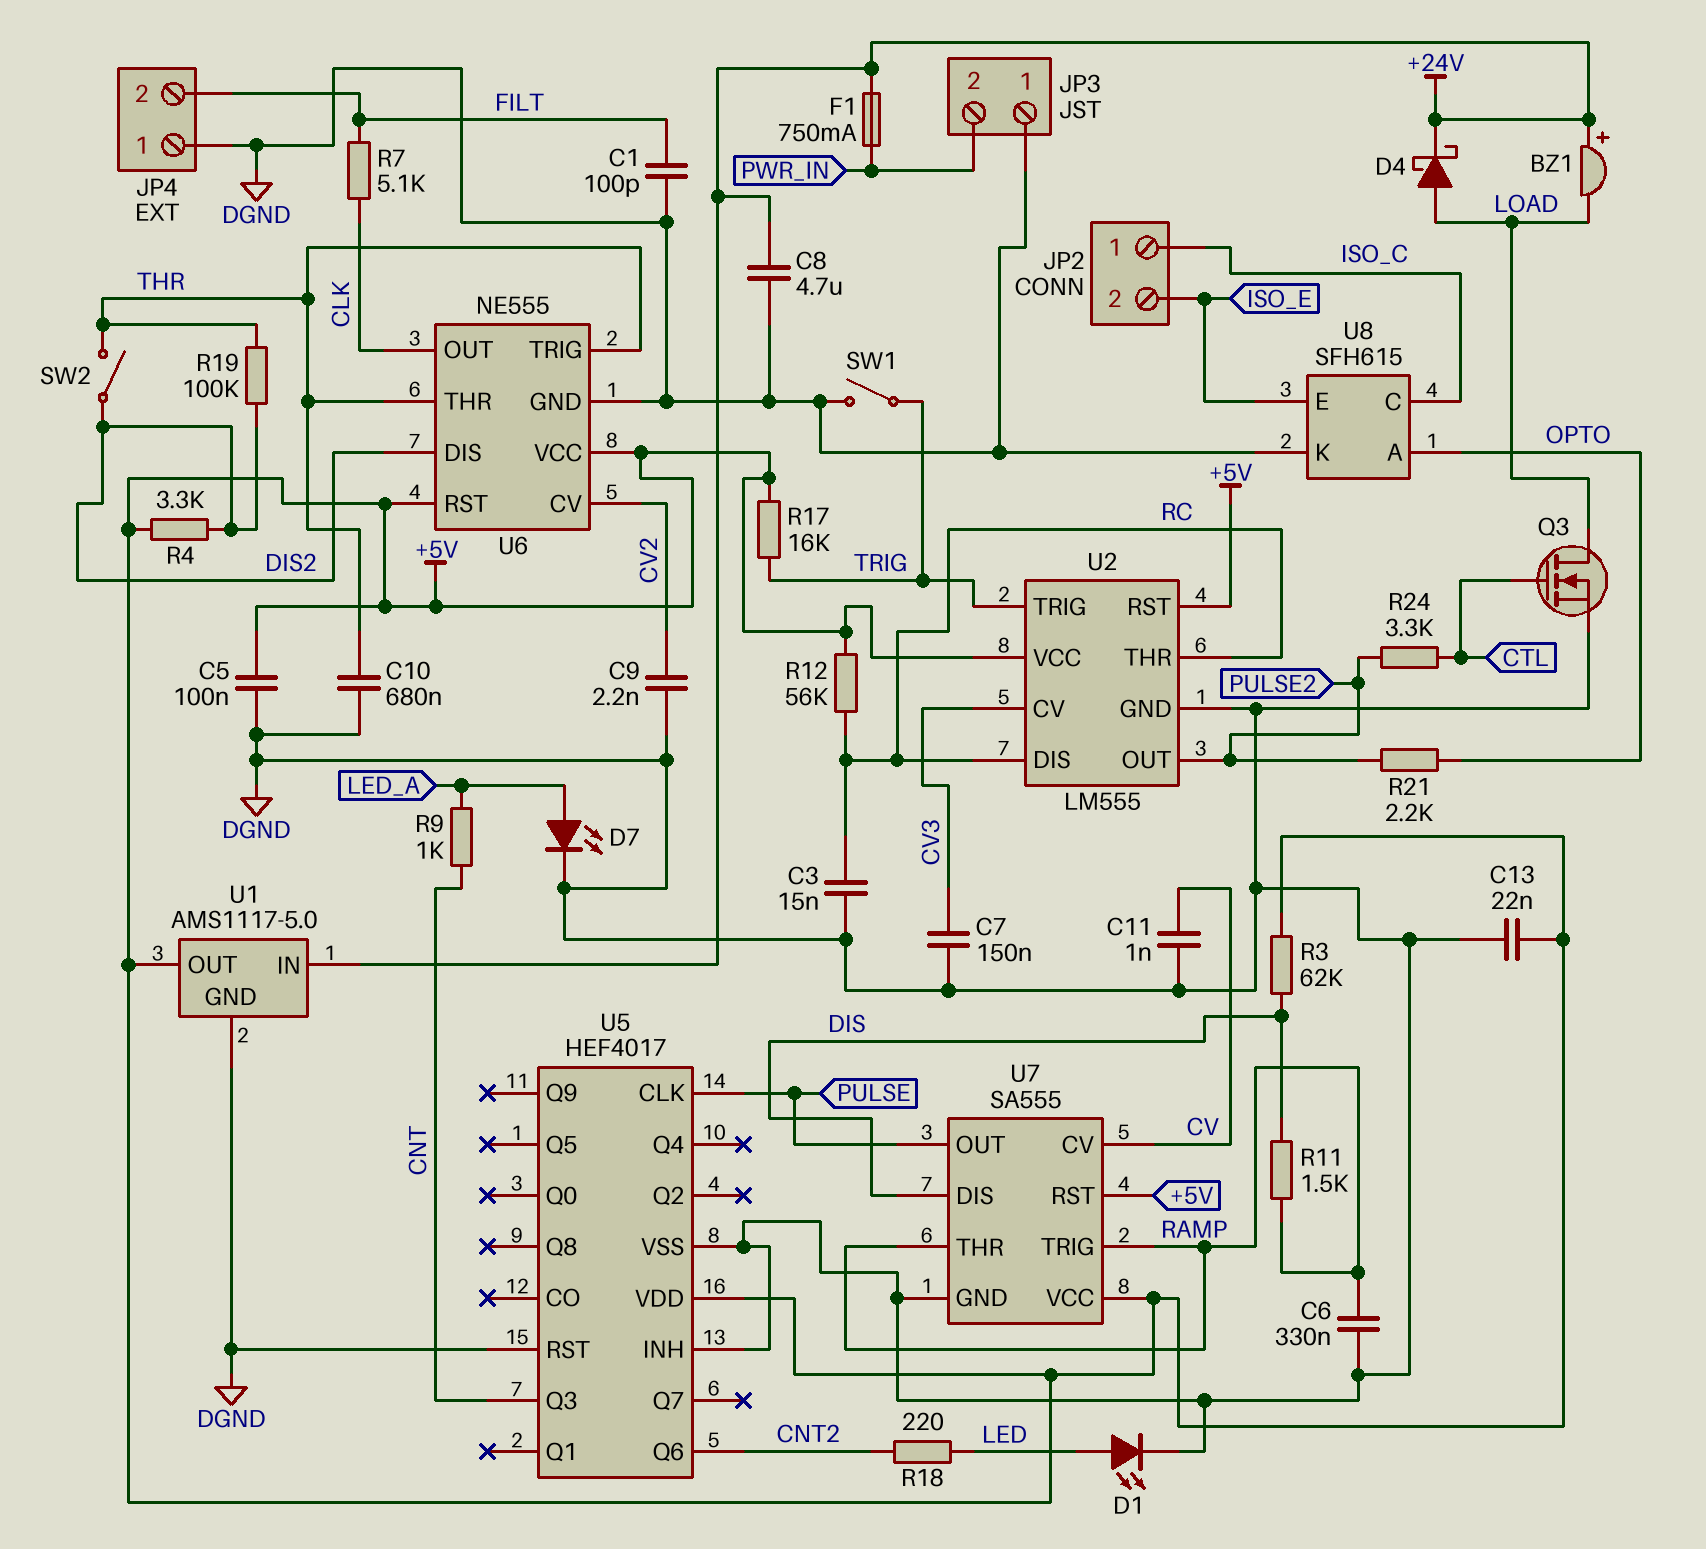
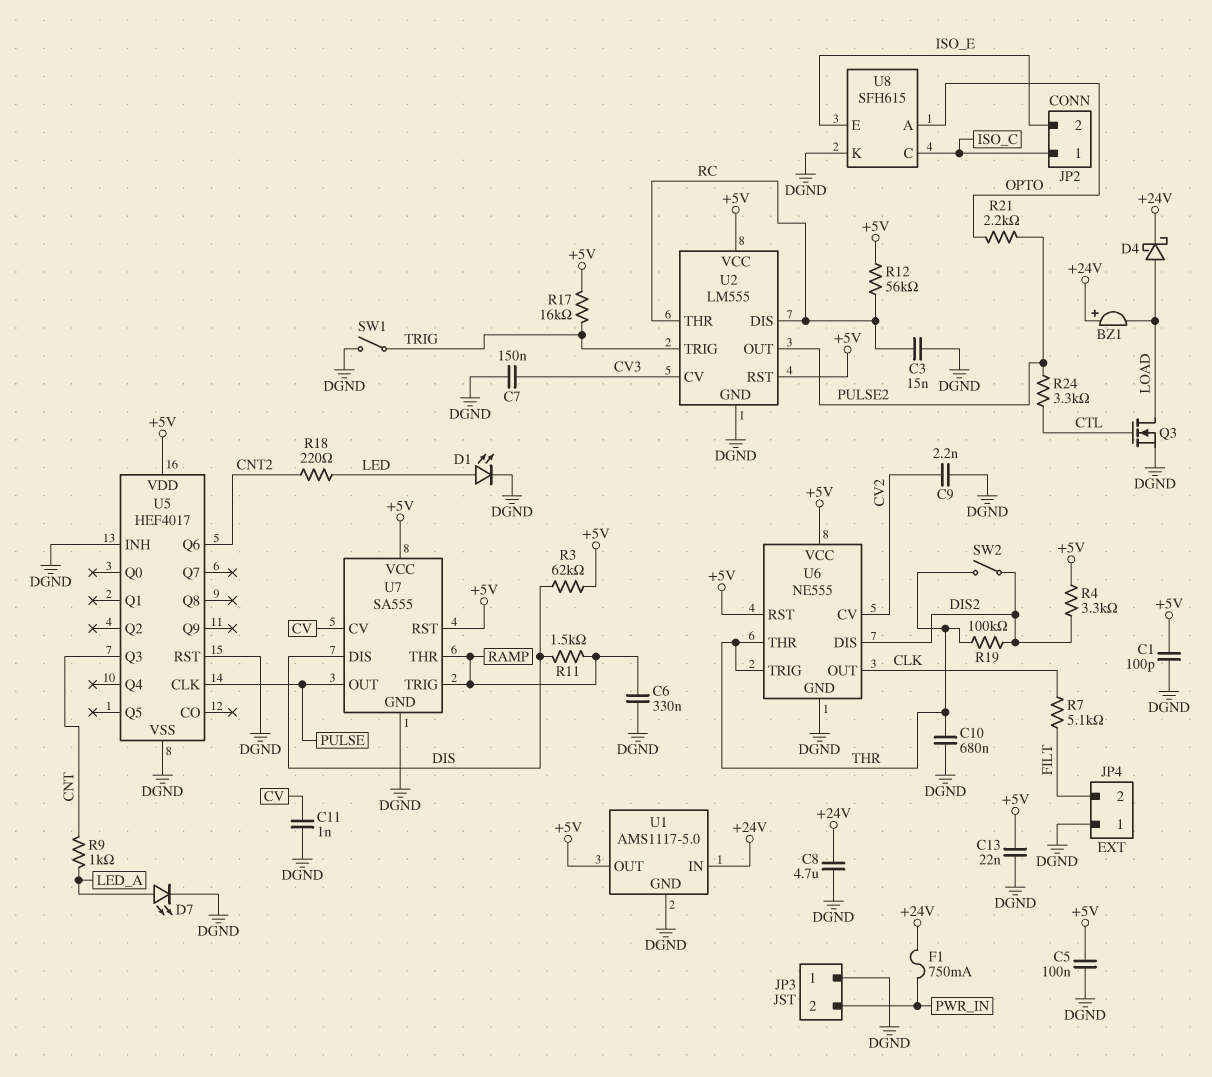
C1: 100pF (DGND, FILT) -> 100pF (+5V, DGND)

